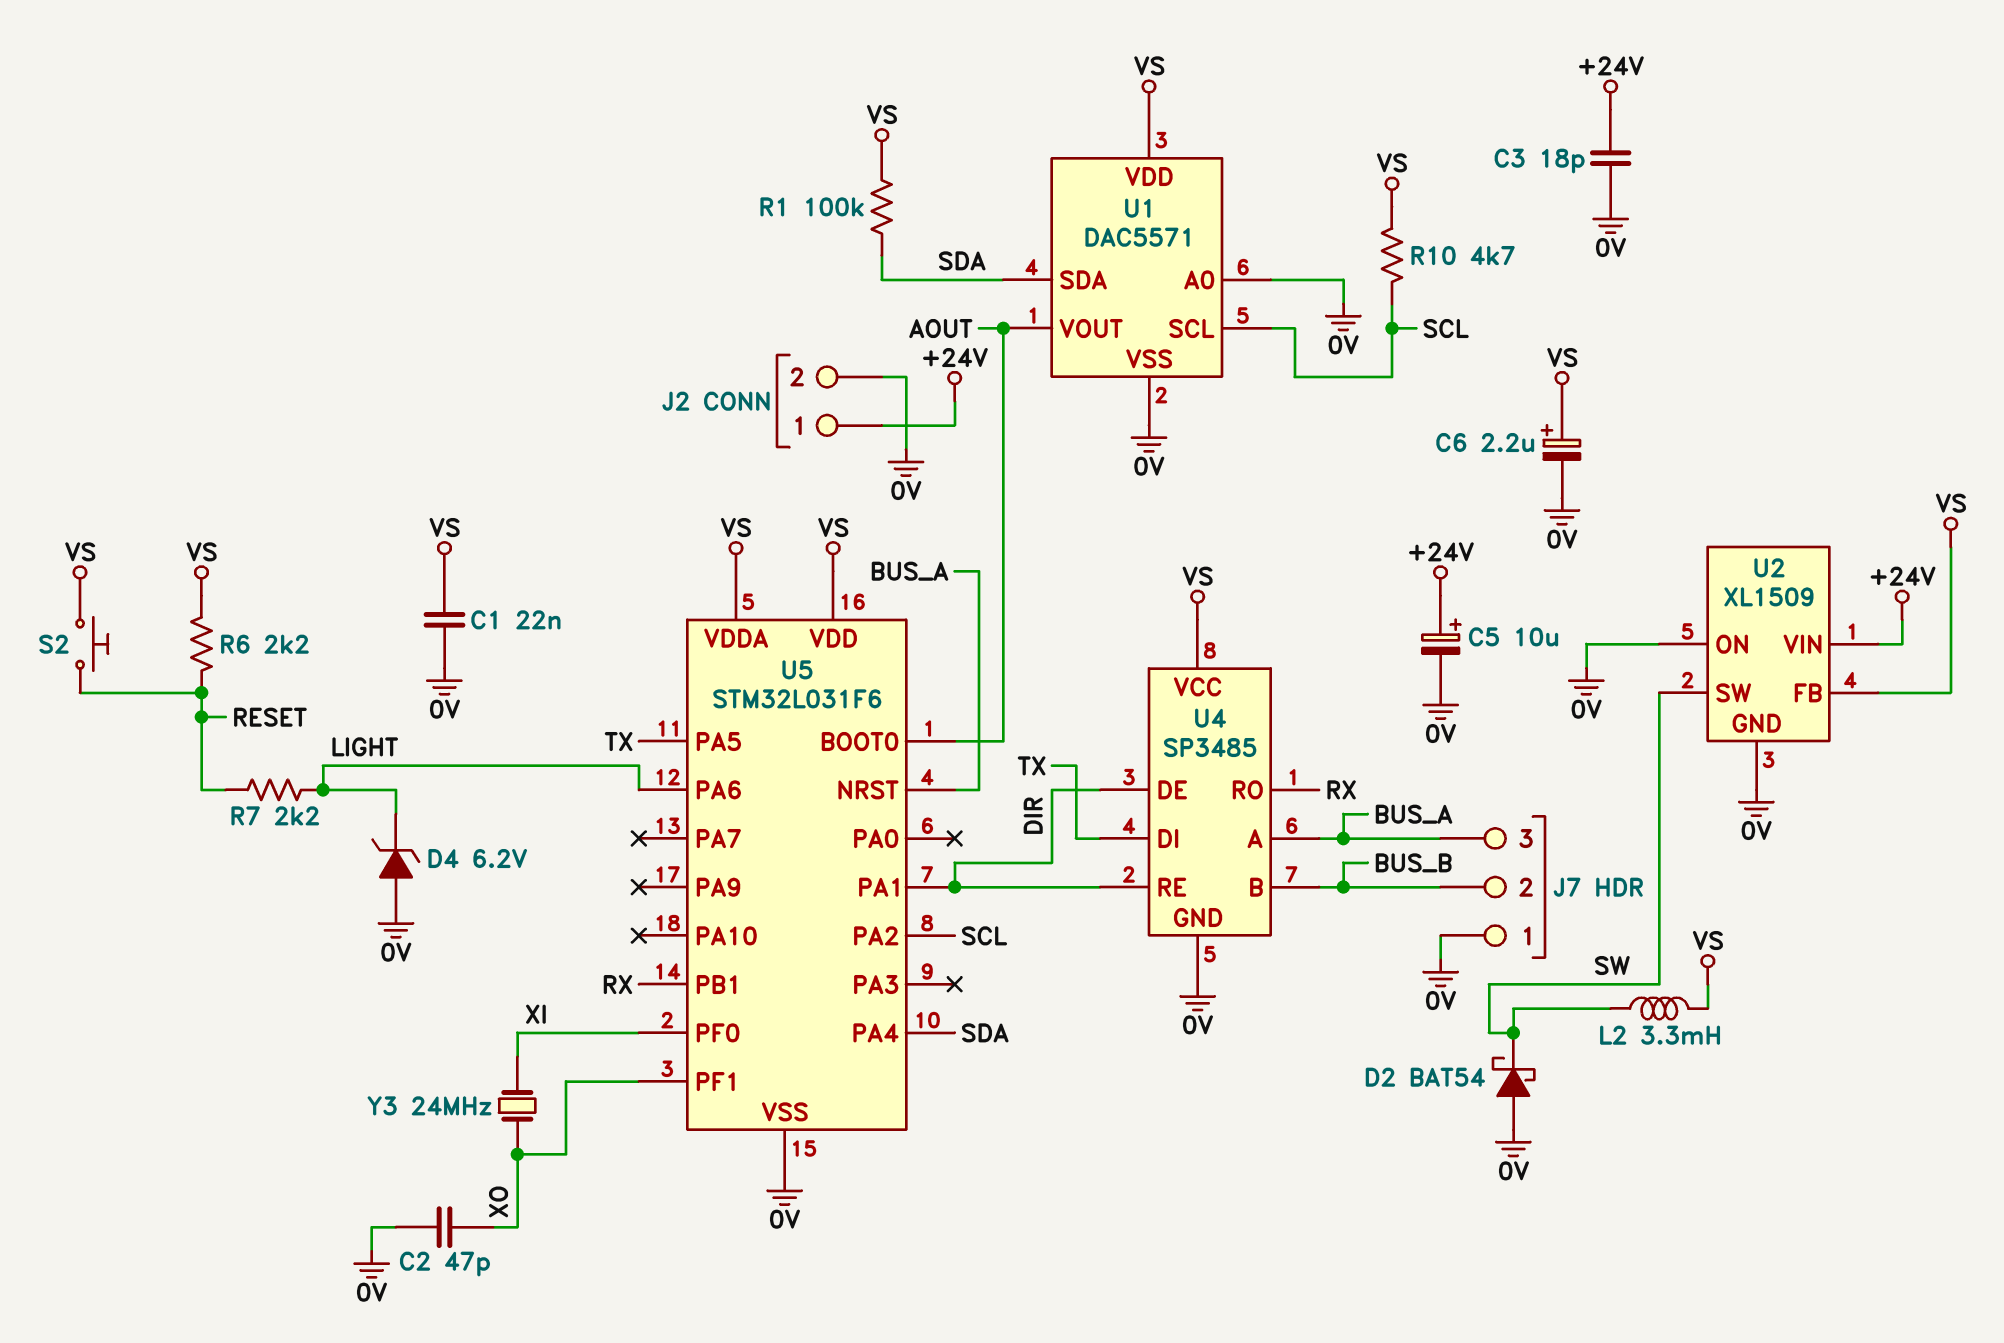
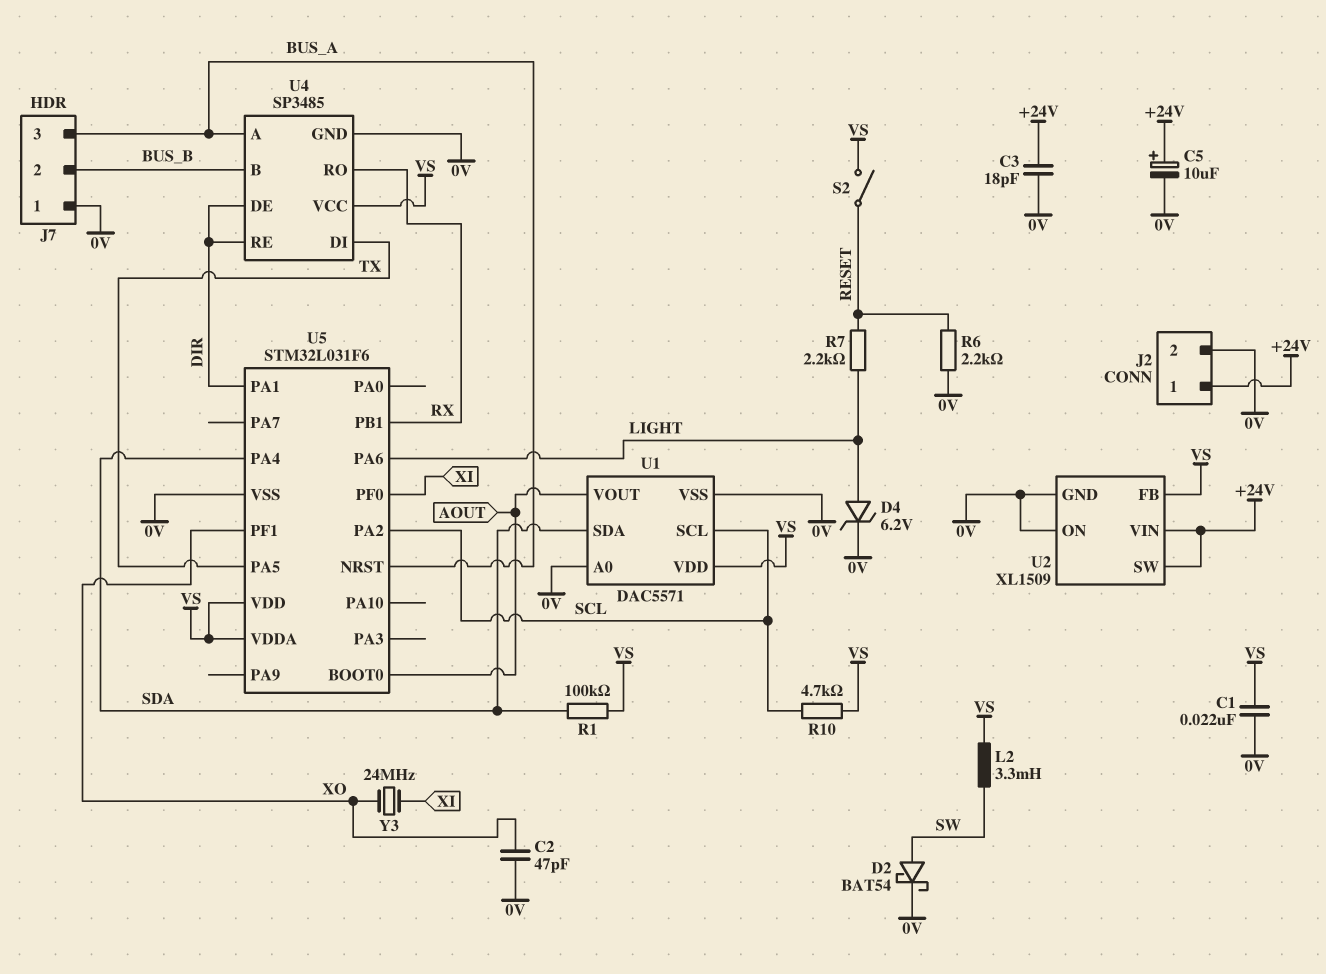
C6: 2.2uF (plus VS, minus 0V) -> none
D2: schottky BAT54 (A 0V, K SW) -> schottky BAT54 (A SW, K 0V)
D4: zener 6.2V (A 0V, K LIGHT) -> zener 6.2V (A LIGHT, K 0V)
R6: 2.2k (RESET, VS) -> 2.2k (0V, RESET)
S2: button (RESET, VS) -> switch (RESET, VS)
U2 pin SW: SW -> +24V

